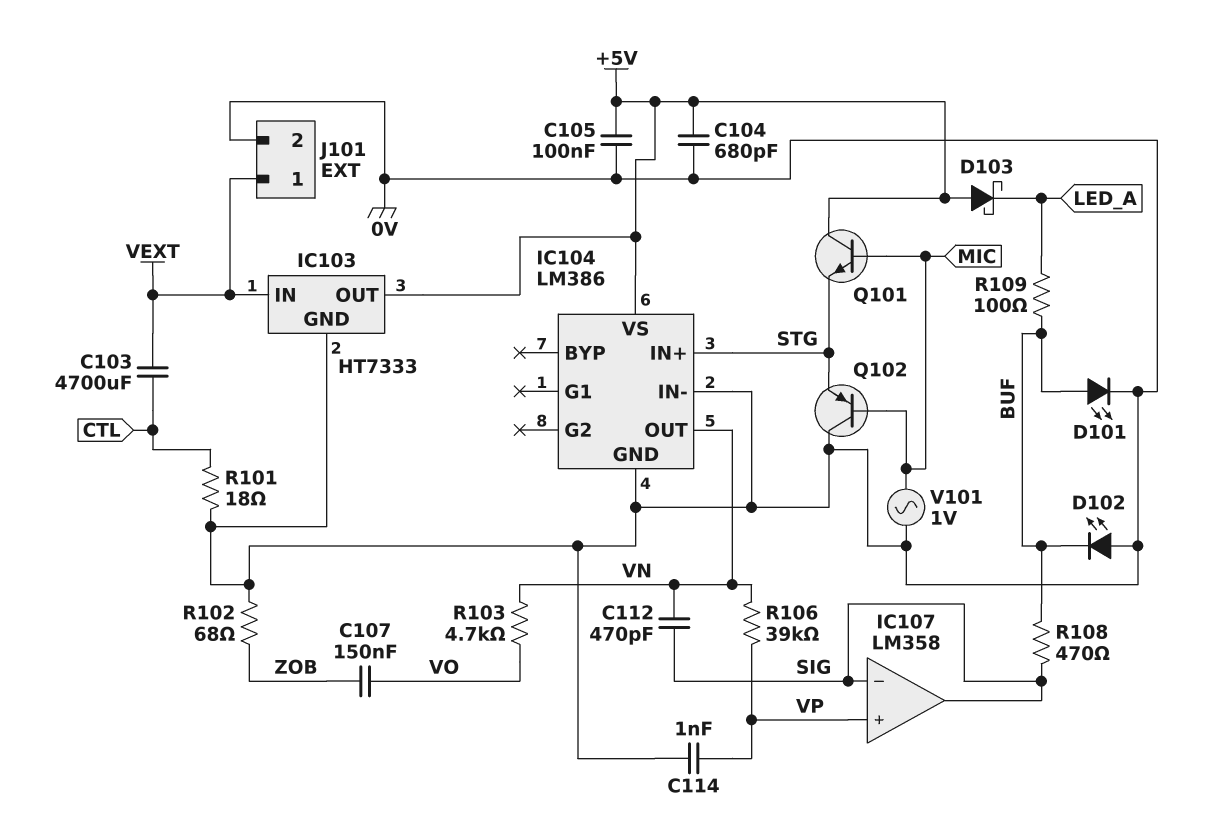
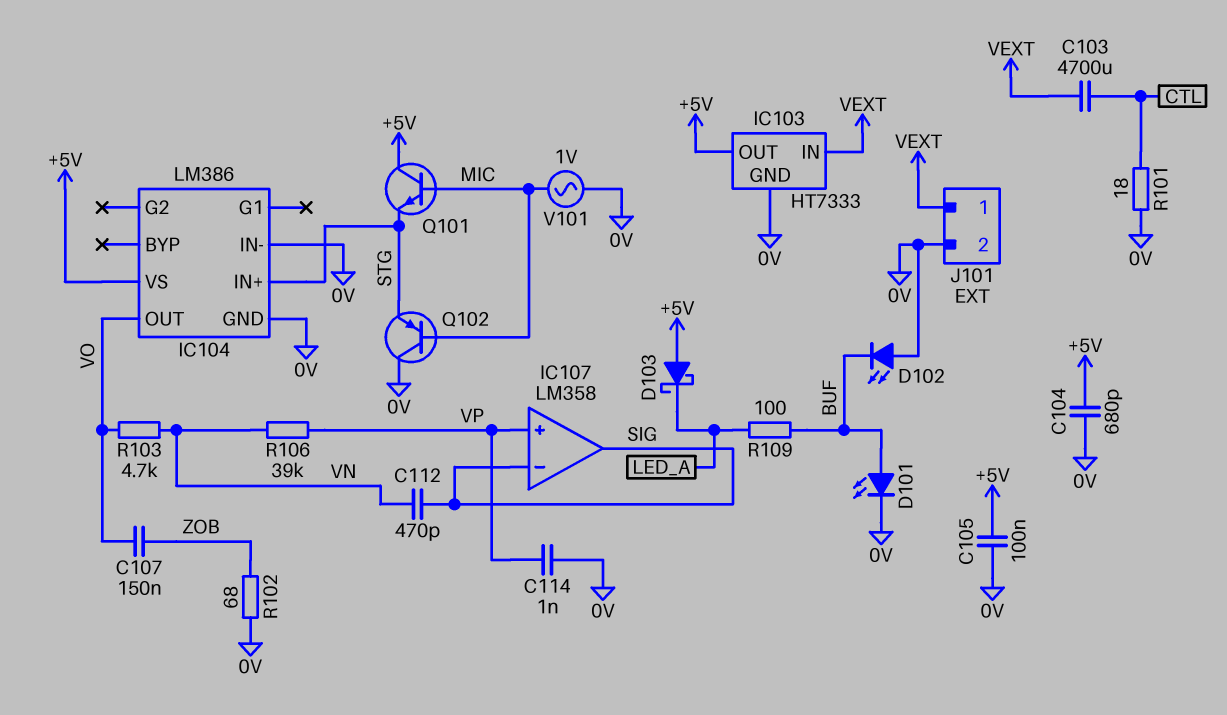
IC104 pin OUT: VN -> VO
R108: 470 (BUF, SIG) -> none

